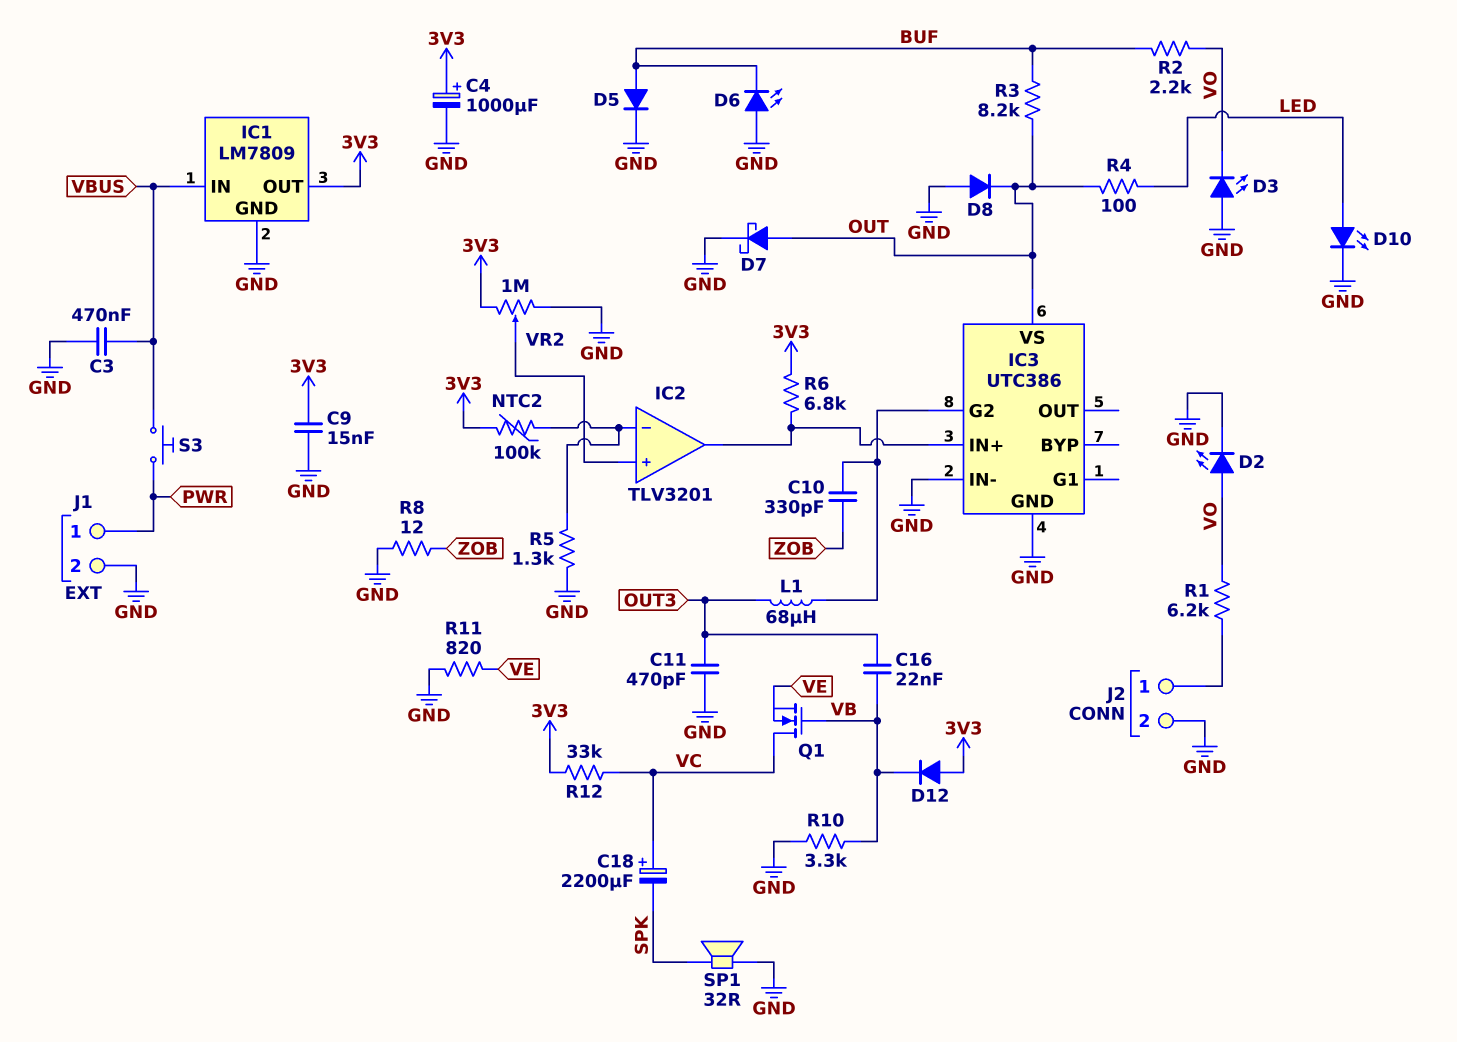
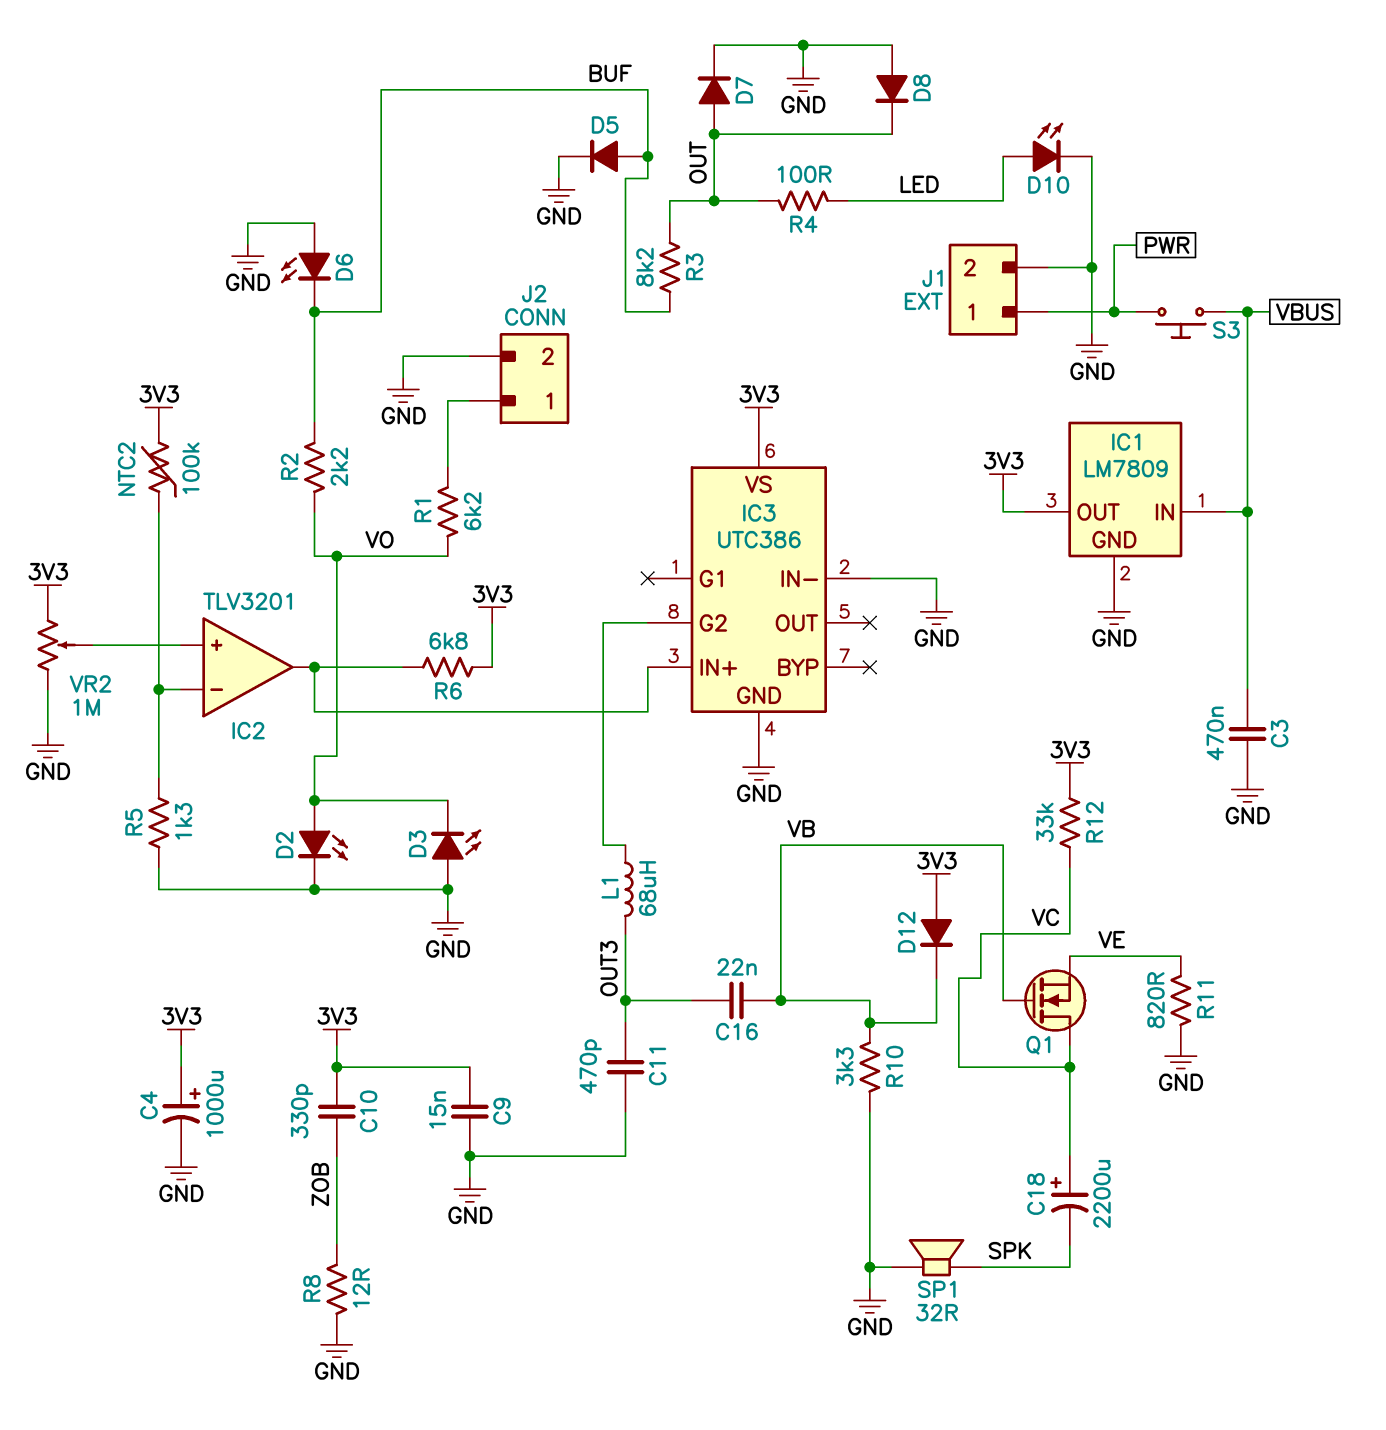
C10: 330pF (IC3/G2, ZOB) -> 330pF (3V3, ZOB)
D7: schottky (A OUT, K GND) -> diode (A OUT, K GND)
IC3 pin VS: OUT -> 3V3

